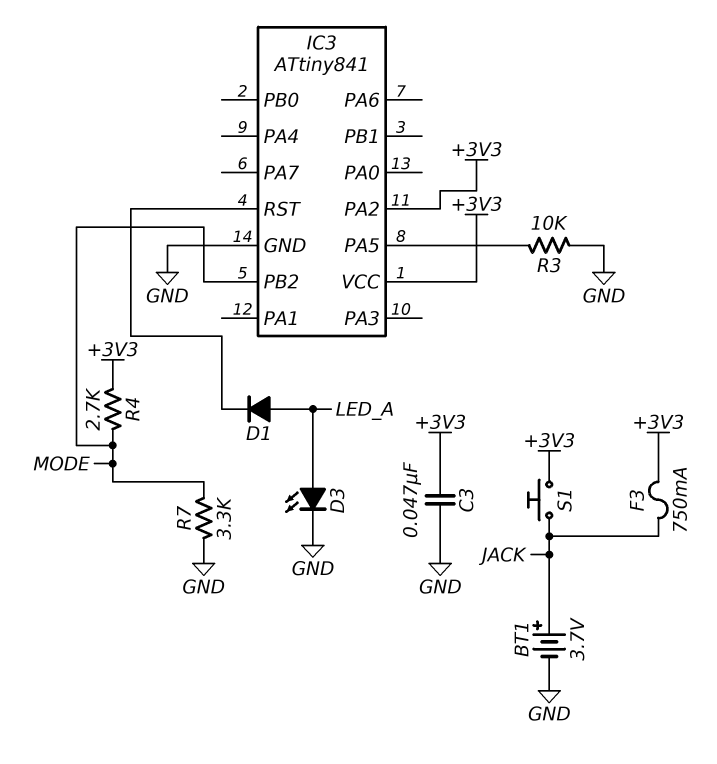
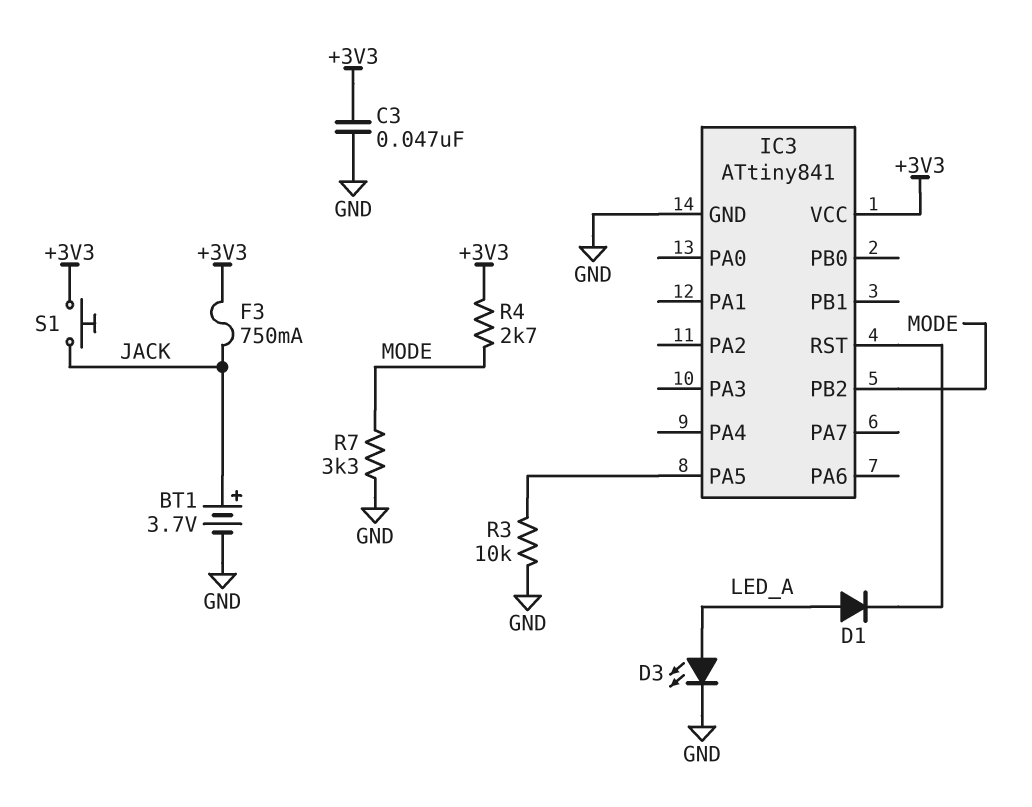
IC3 pin PA2: +3V3 -> none

